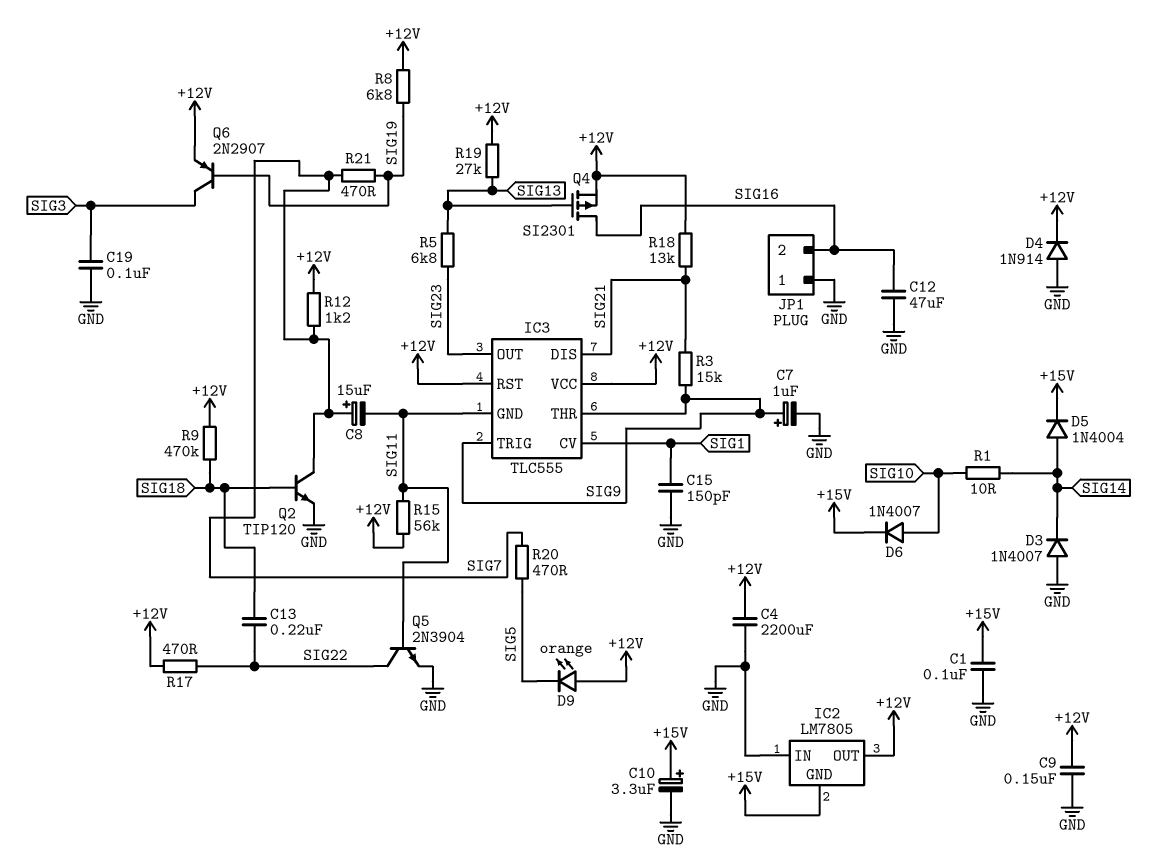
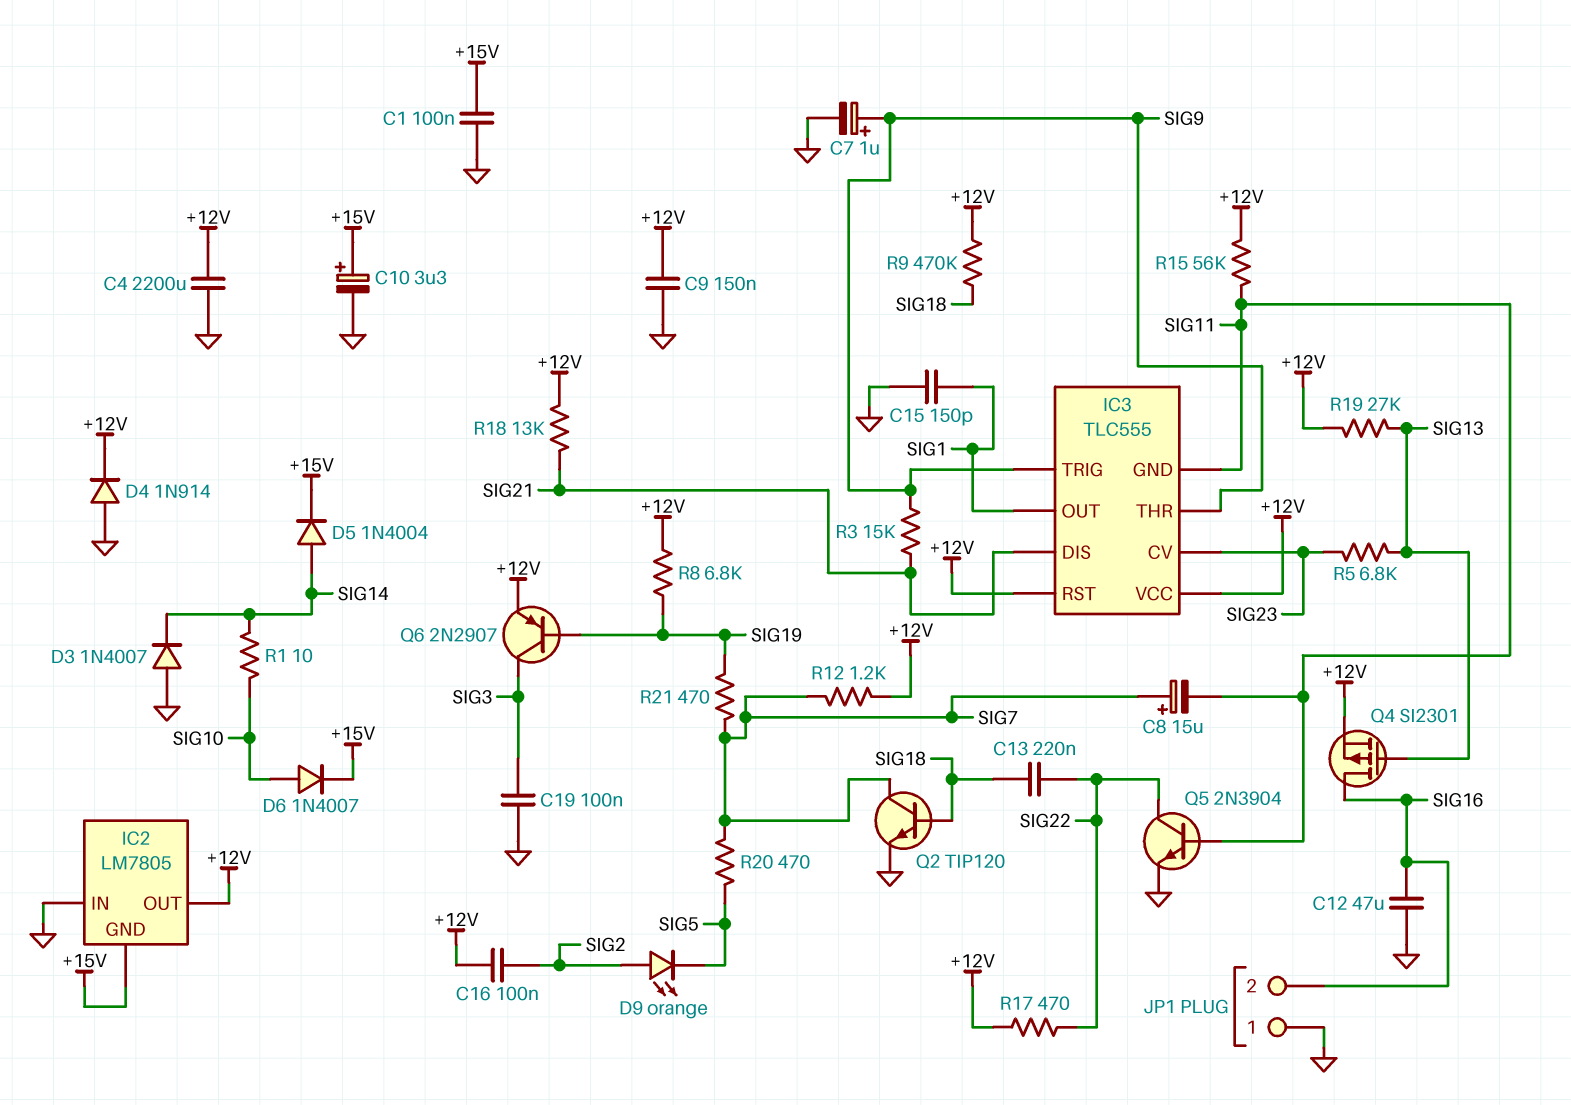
C16: none -> 100nF (+12V, SIG2)
D9: LED orange (A +12V, K SIG5) -> LED orange (A SIG2, K SIG5)
IC3 pin CV: SIG1 -> SIG23
IC3 pin OUT: SIG23 -> SIG1

